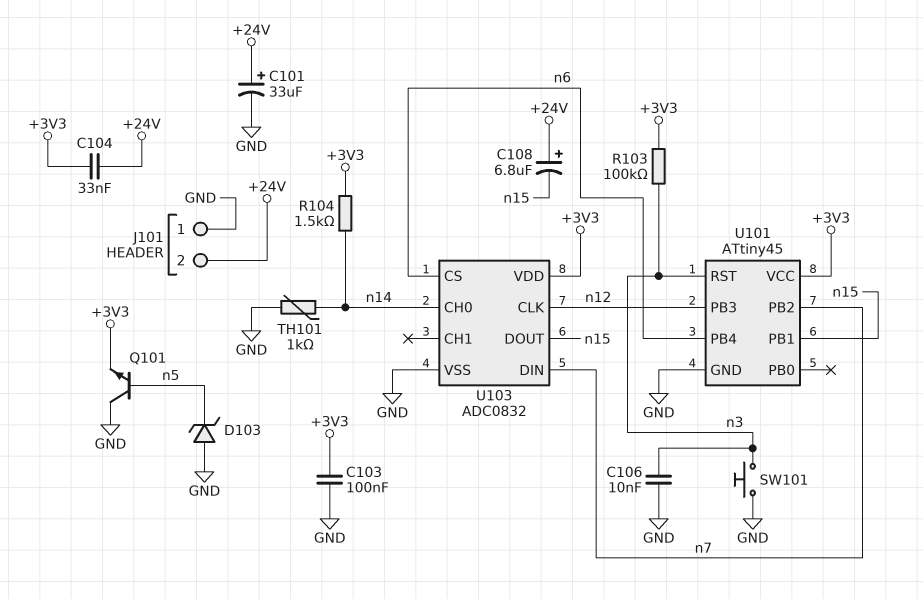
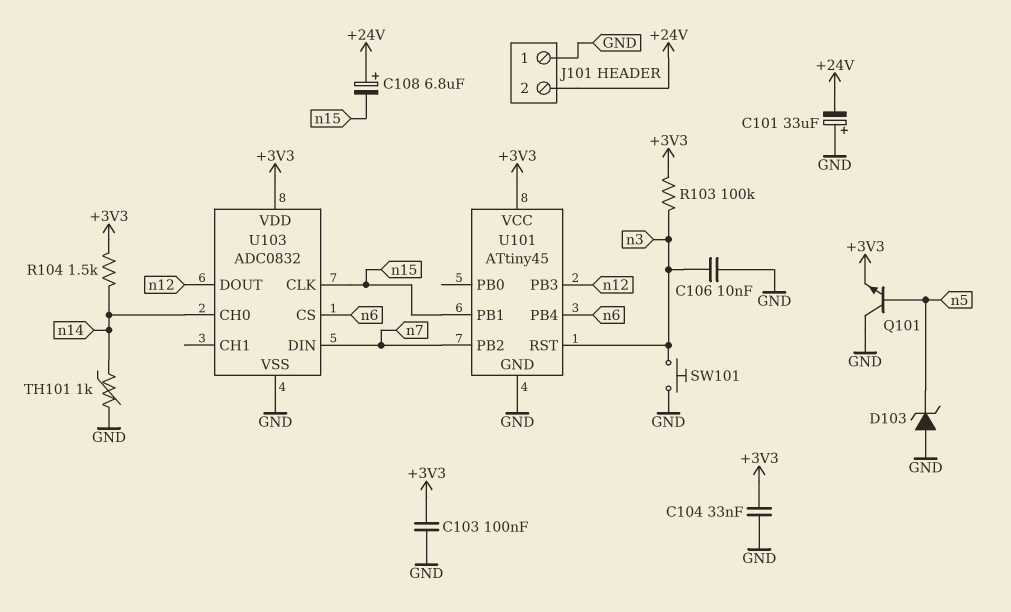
C101: 33uF (plus +24V, minus GND) -> 33uF (plus GND, minus +24V)
C104: 33nF (+3V3, +24V) -> 33nF (+3V3, GND)
U103 pin CLK: n12 -> n15
U103 pin DOUT: n15 -> n12

